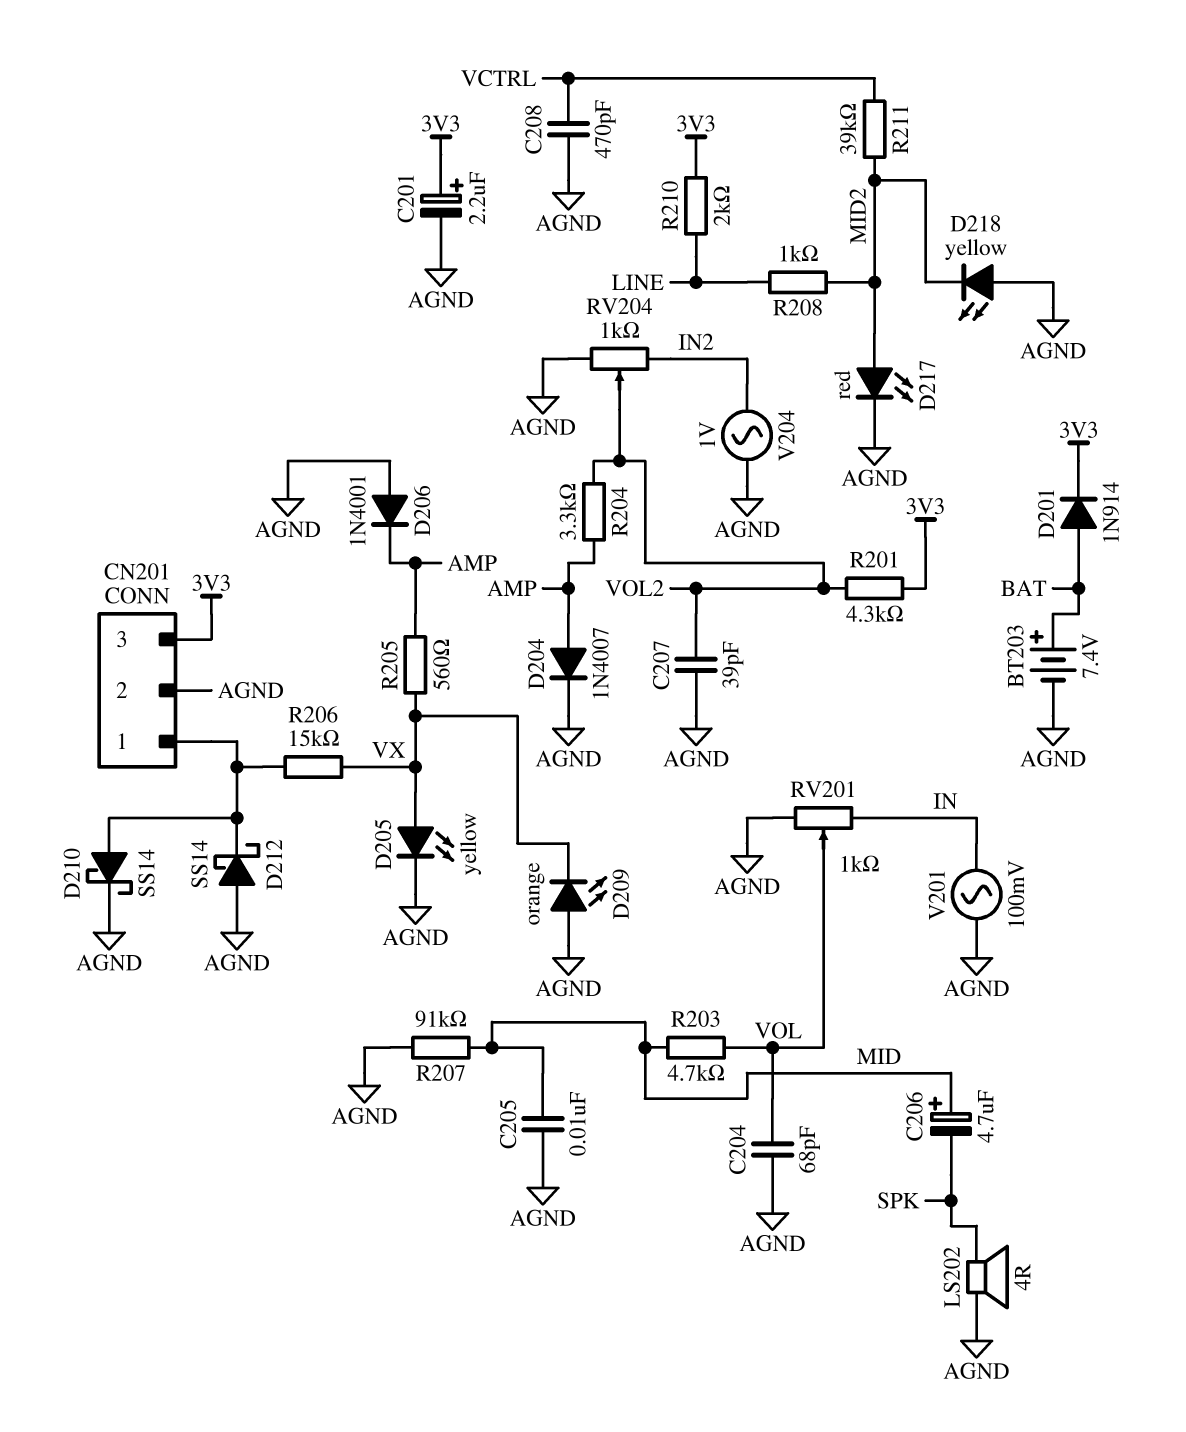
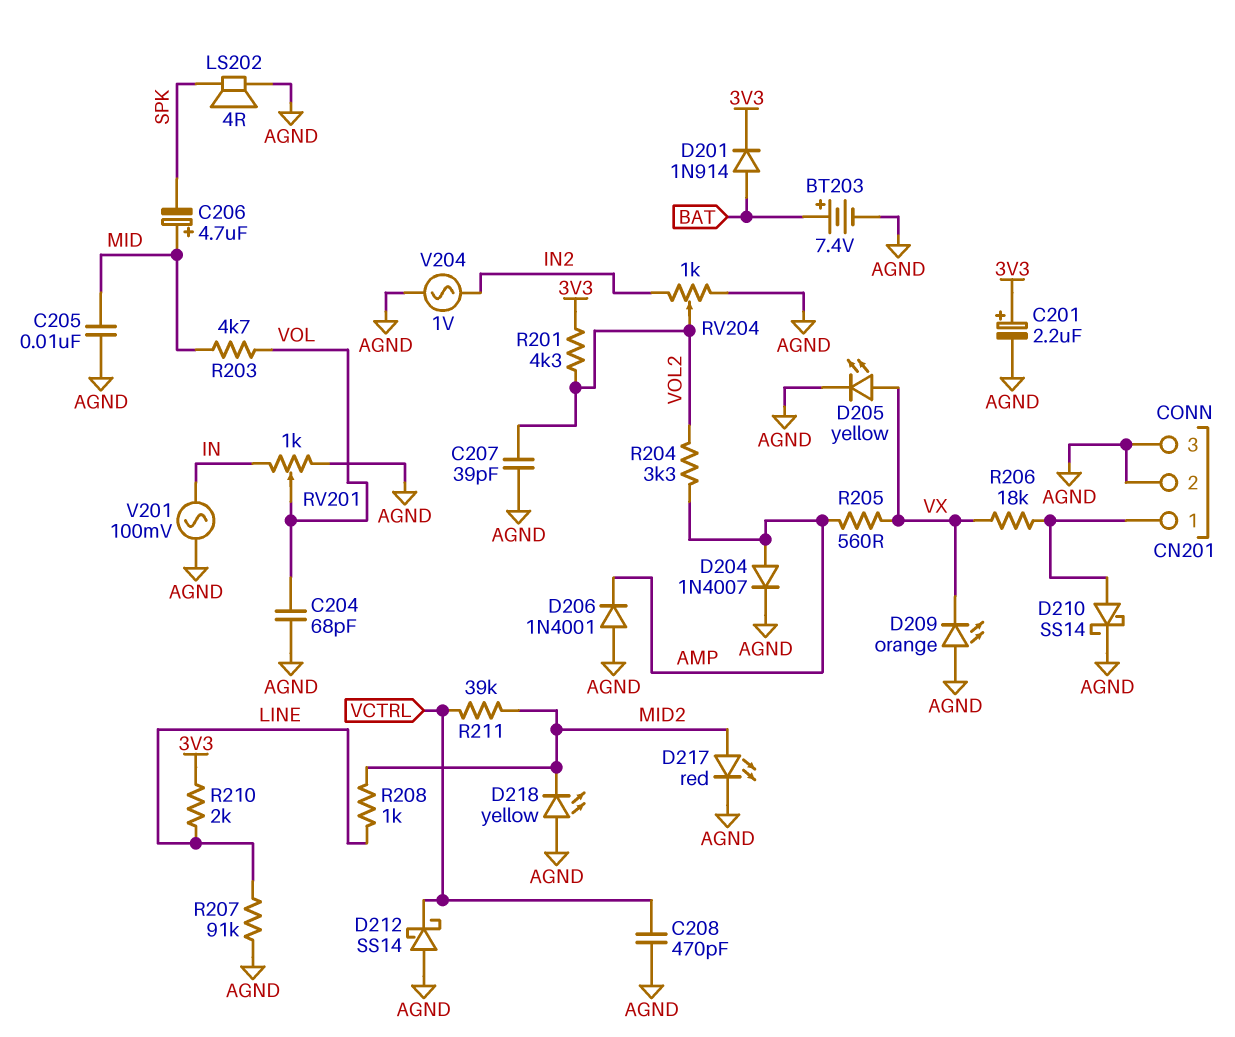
CN201 pin 3: 3V3 -> AGND
D212: schottky SS14 (A AGND, K CN201/1) -> schottky SS14 (A AGND, K VCTRL)
R206: 15k (CN201/1, VX) -> 18k (CN201/1, VX)
R207: 91k (AGND, MID) -> 91k (AGND, LINE)

